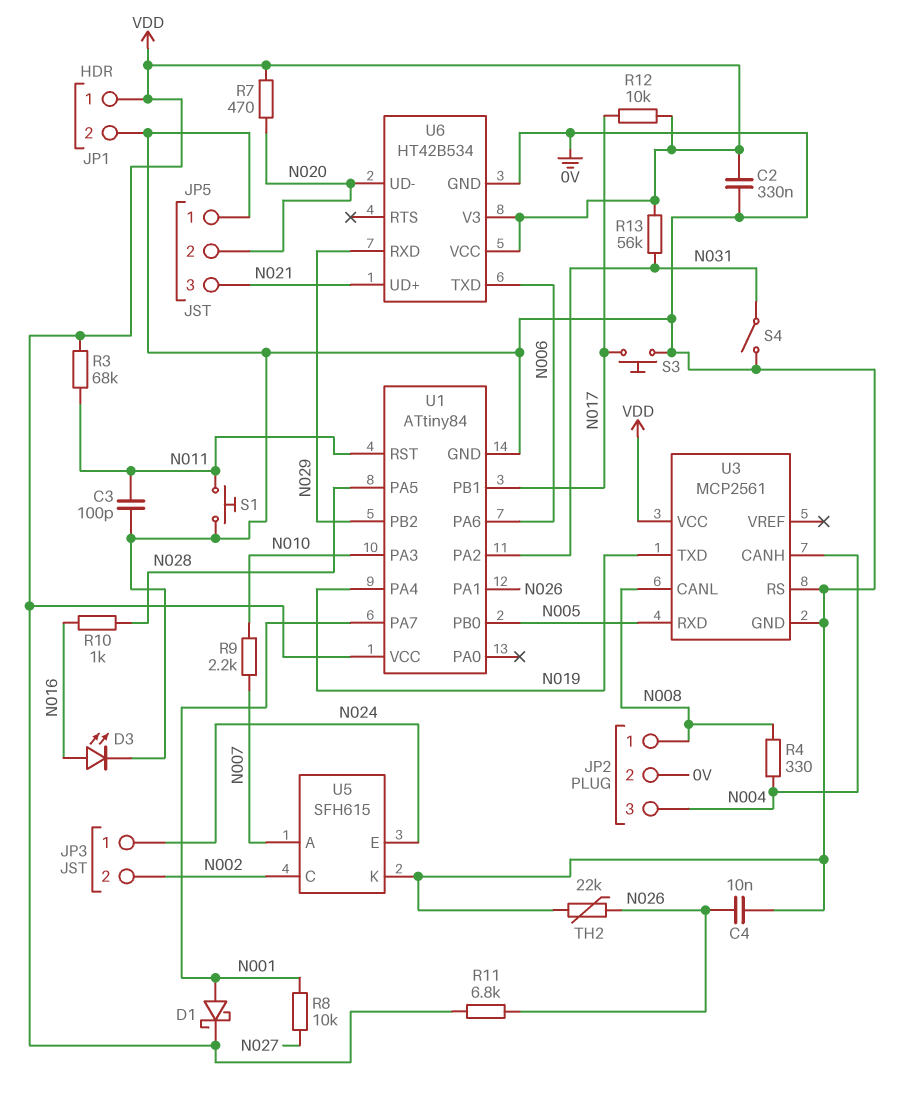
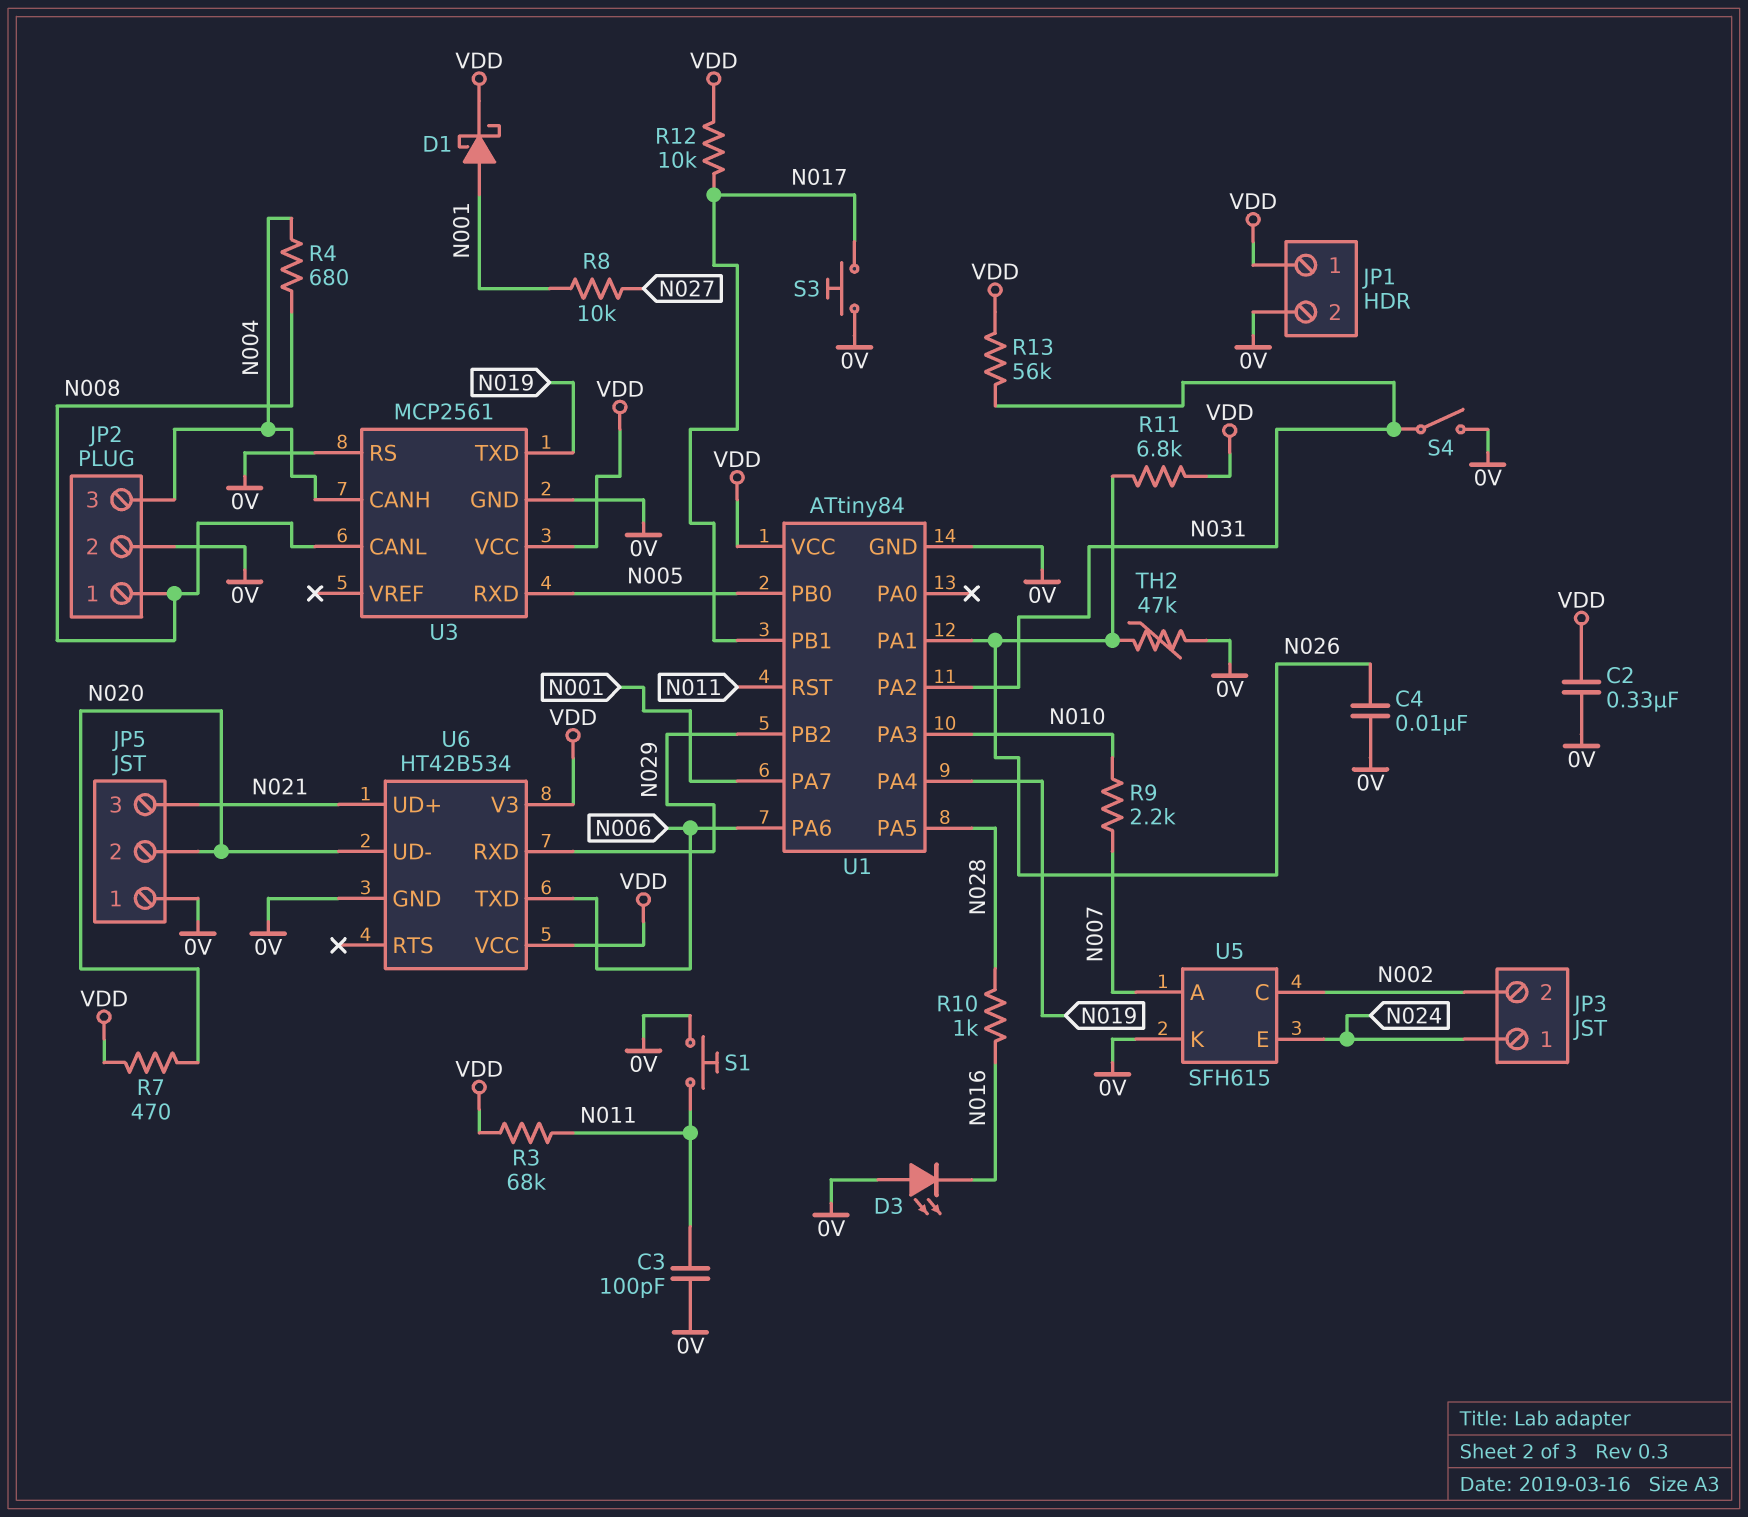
D3: LED (A N016, K 0V) -> LED (A 0V, K N016)
R4: 330 (N004, N008) -> 680 (N004, N008)
TH2: 22k (0V, N026) -> 47k (0V, N026)

